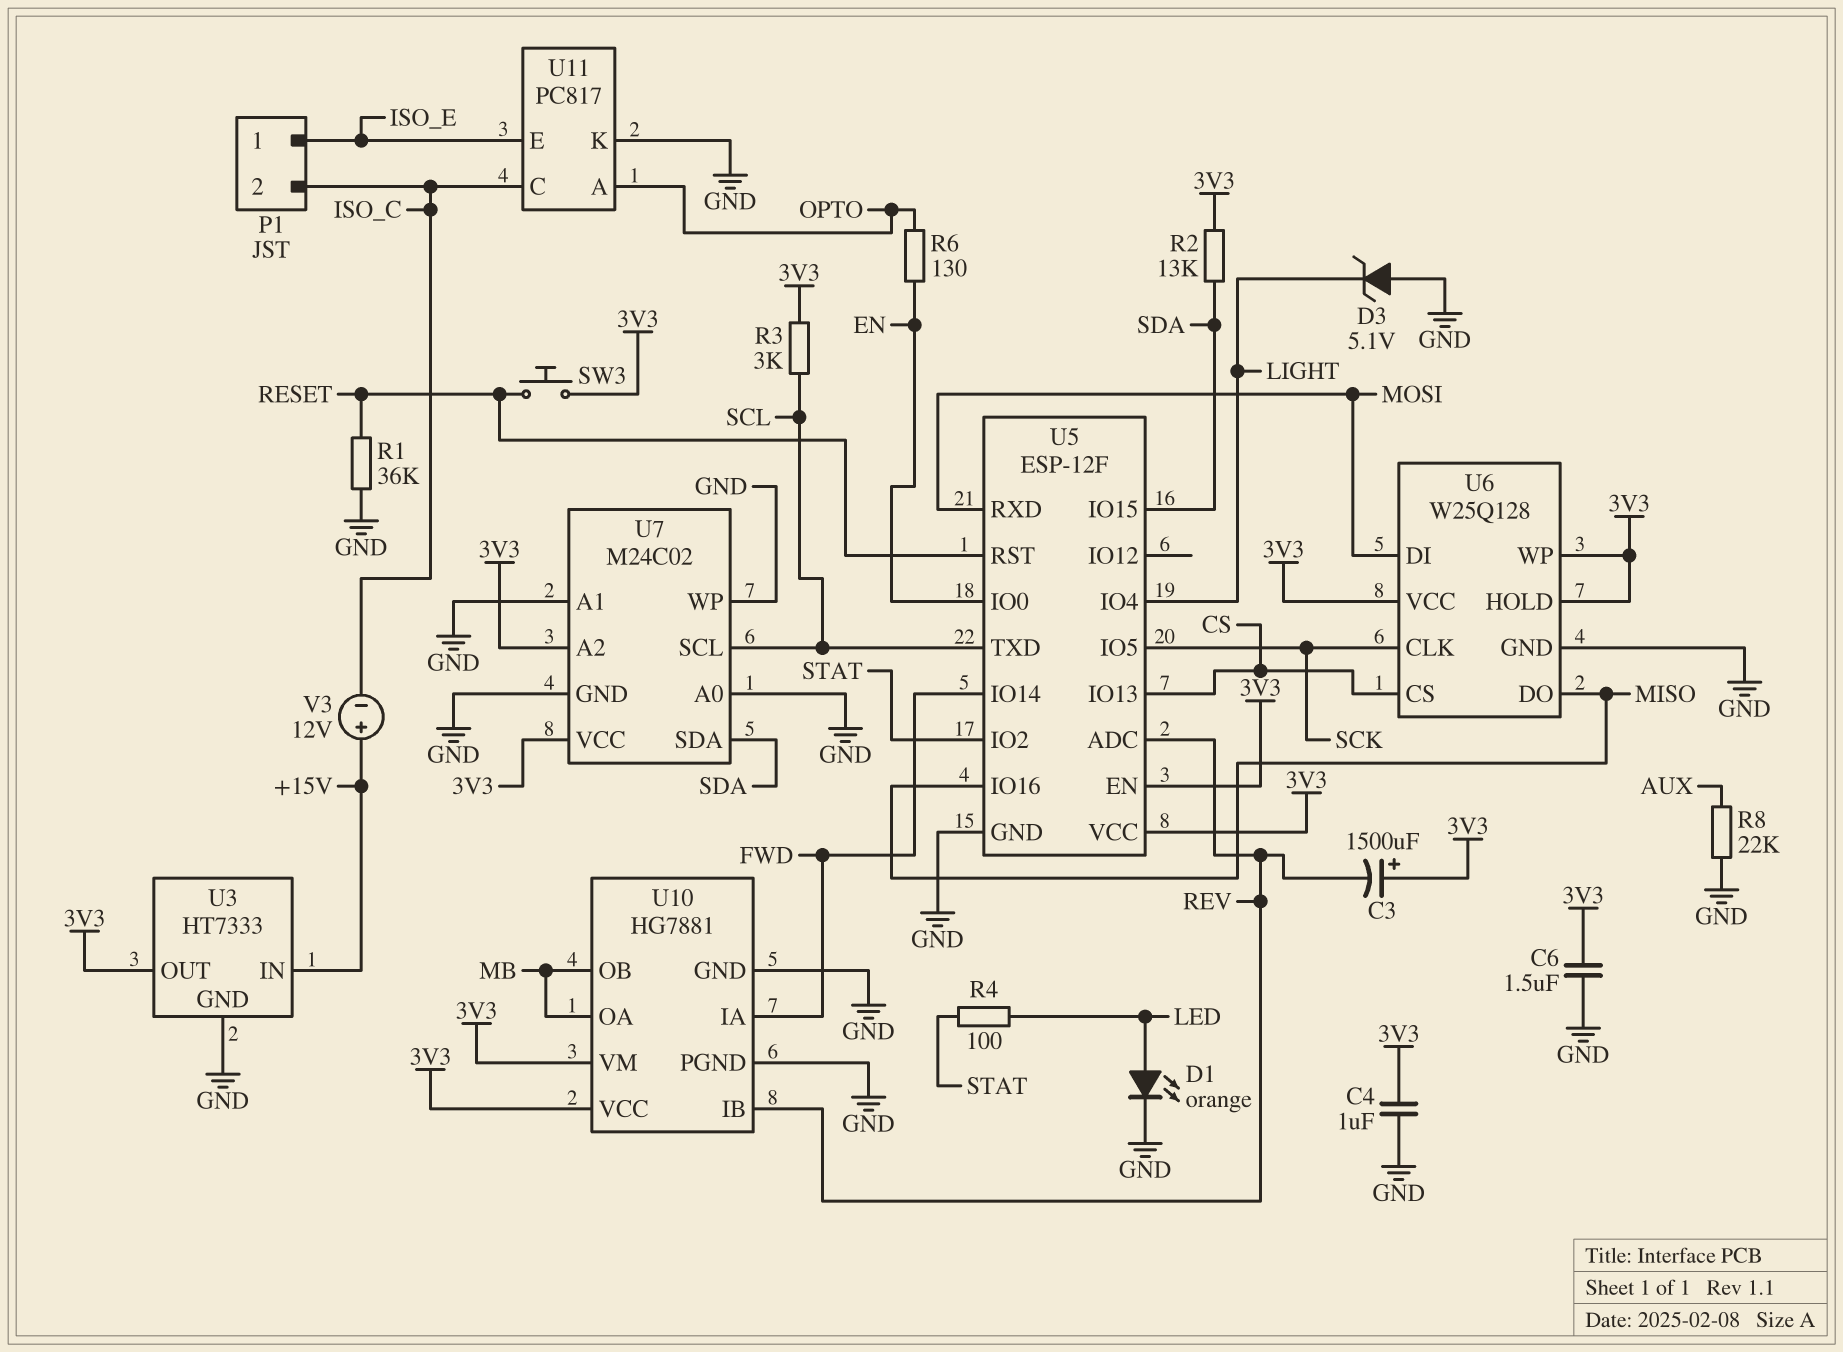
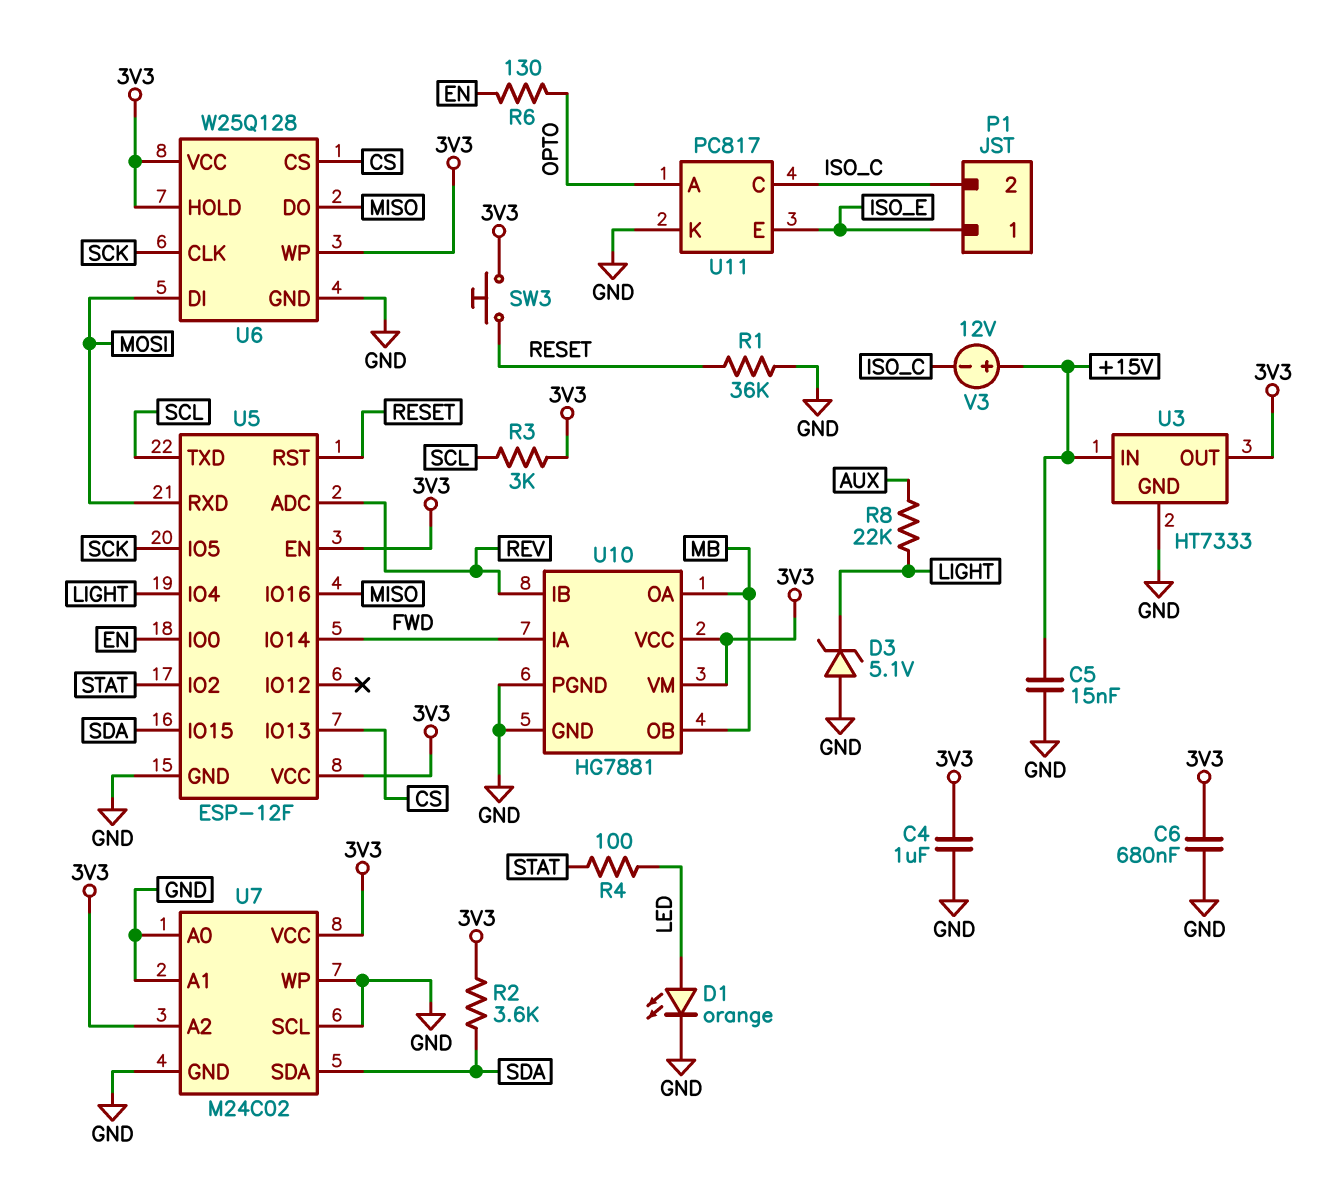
C3: 1500uF (plus 3V3, minus REV) -> none
C5: none -> 15nF (+15V, GND)
C6: 1.5uF (3V3, GND) -> 680nF (3V3, GND)
R2: 13k (3V3, SDA) -> 3.6k (3V3, SDA)
R8: 22k (AUX, GND) -> 22k (AUX, LIGHT)
U7 pin SCL: SCL -> GND

